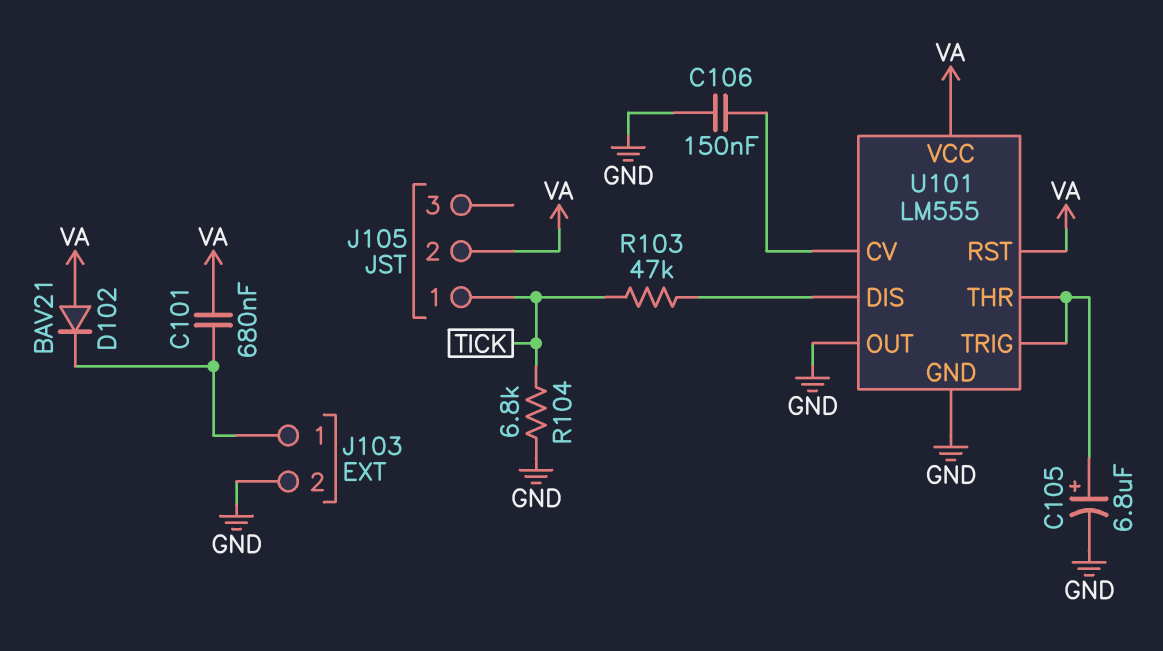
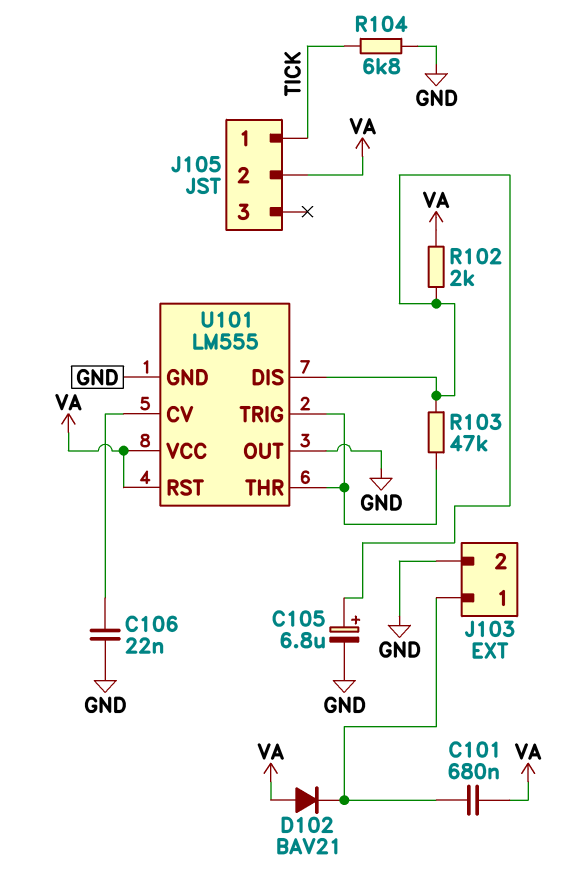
C105: 6.8uF (plus U101/THR, minus GND) -> 6.8uF (plus U101/DIS, minus GND)
C106: 150nF (GND, U101/CV) -> 22nF (GND, U101/CV)
R102: none -> 2k (U101/DIS, VA)
R103: 47k (TICK, U101/DIS) -> 47k (U101/DIS, U101/THR)

